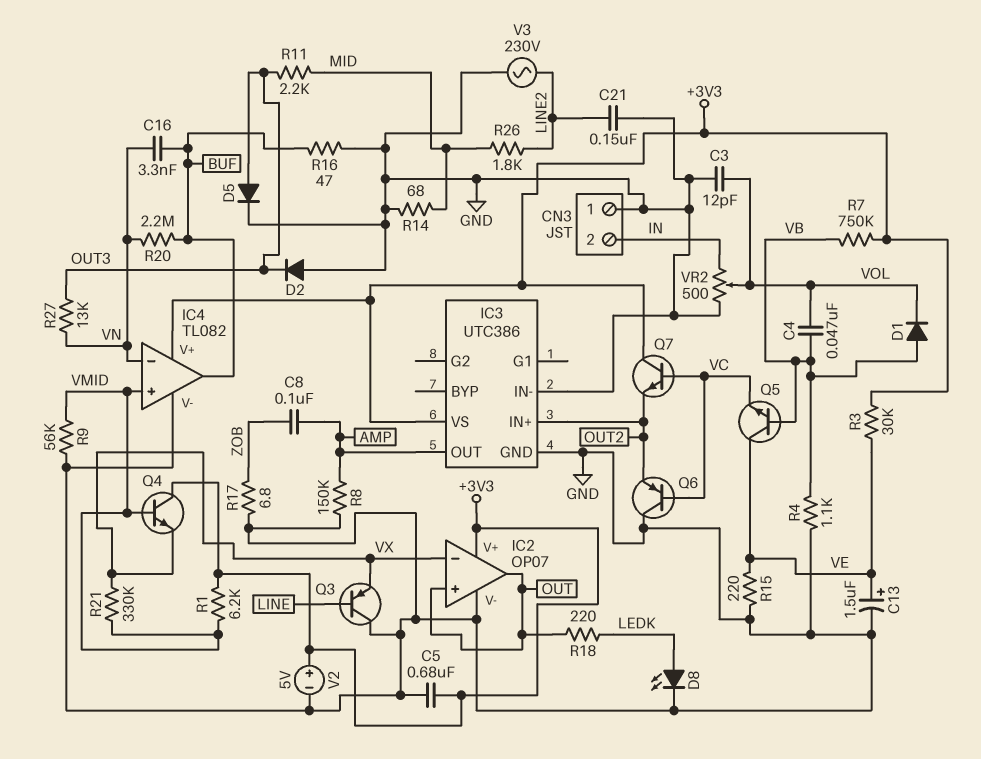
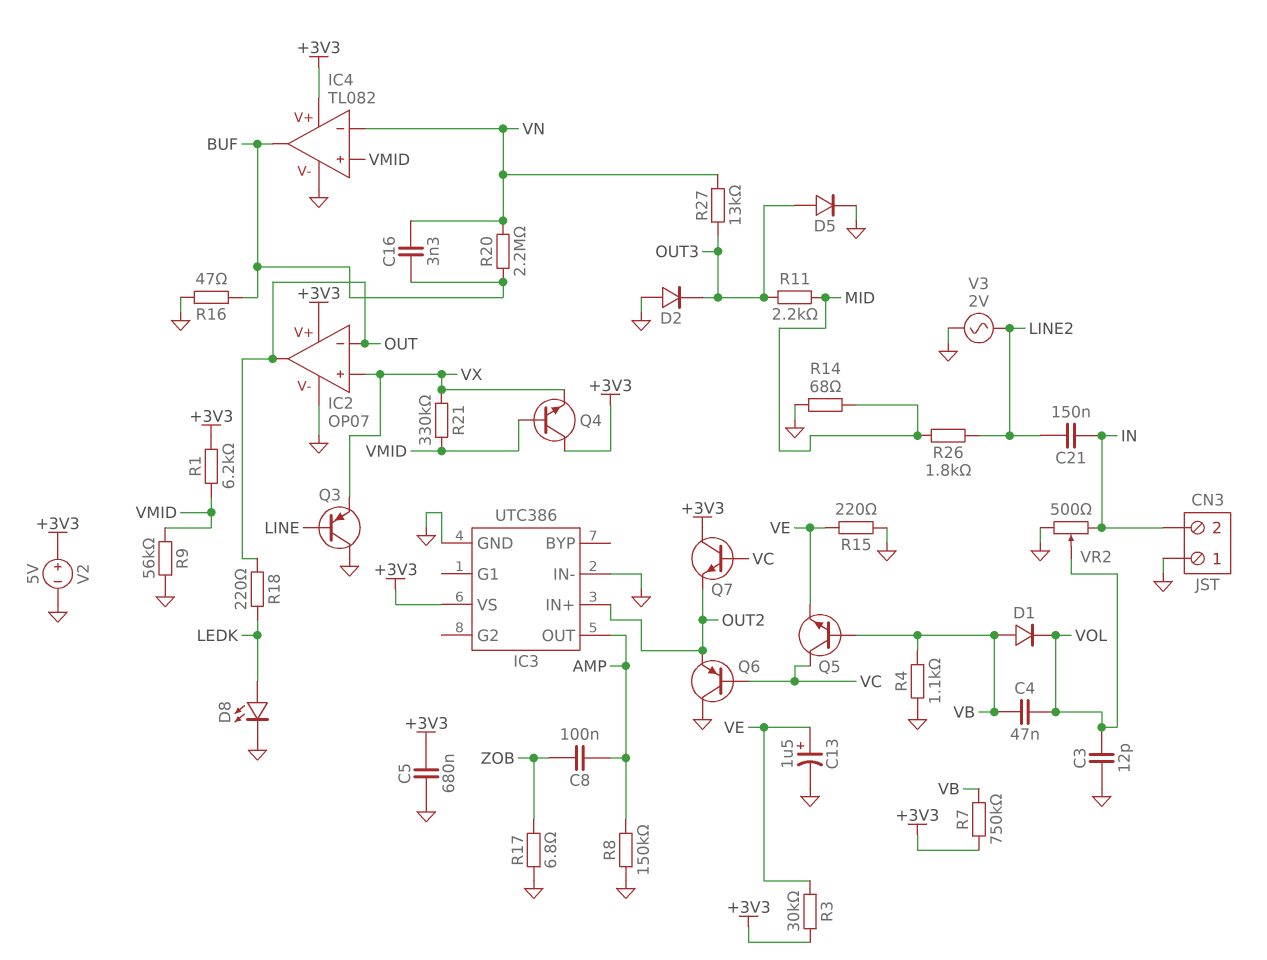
C21: 150nF (GND, LINE2) -> 150nF (IN, LINE2)
IC2 pin in+: OUT -> VX
IC2 pin in-: VX -> OUT
Q5: NPN (B VB, C VE, E VC) -> NPN (B VB, C VC, E VE)
V3: AC 230V (GND, LINE2) -> AC 2V (GND, LINE2)

